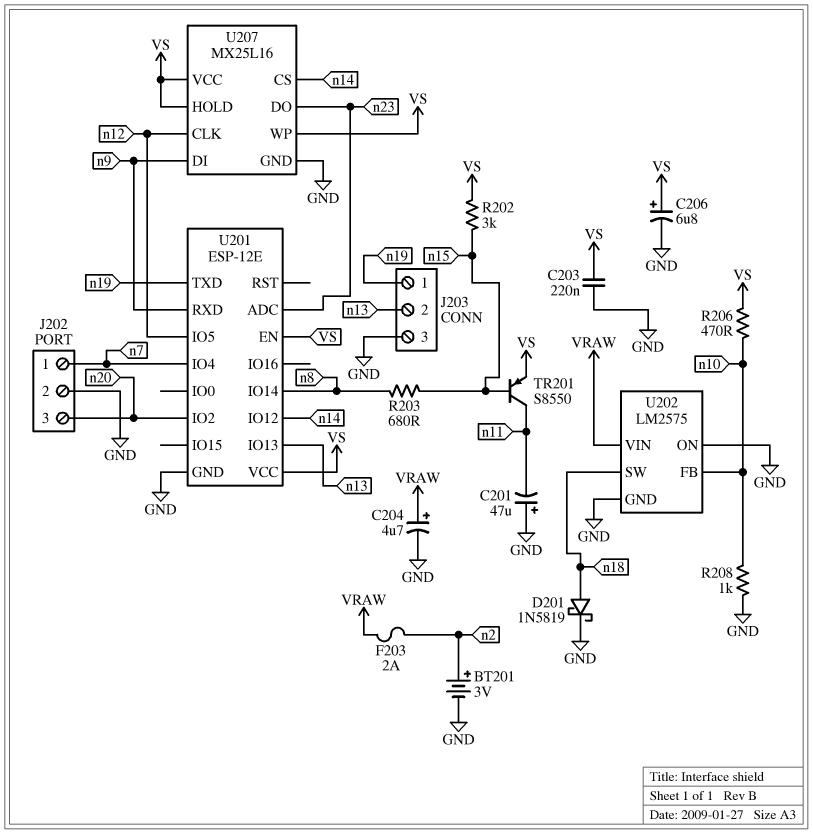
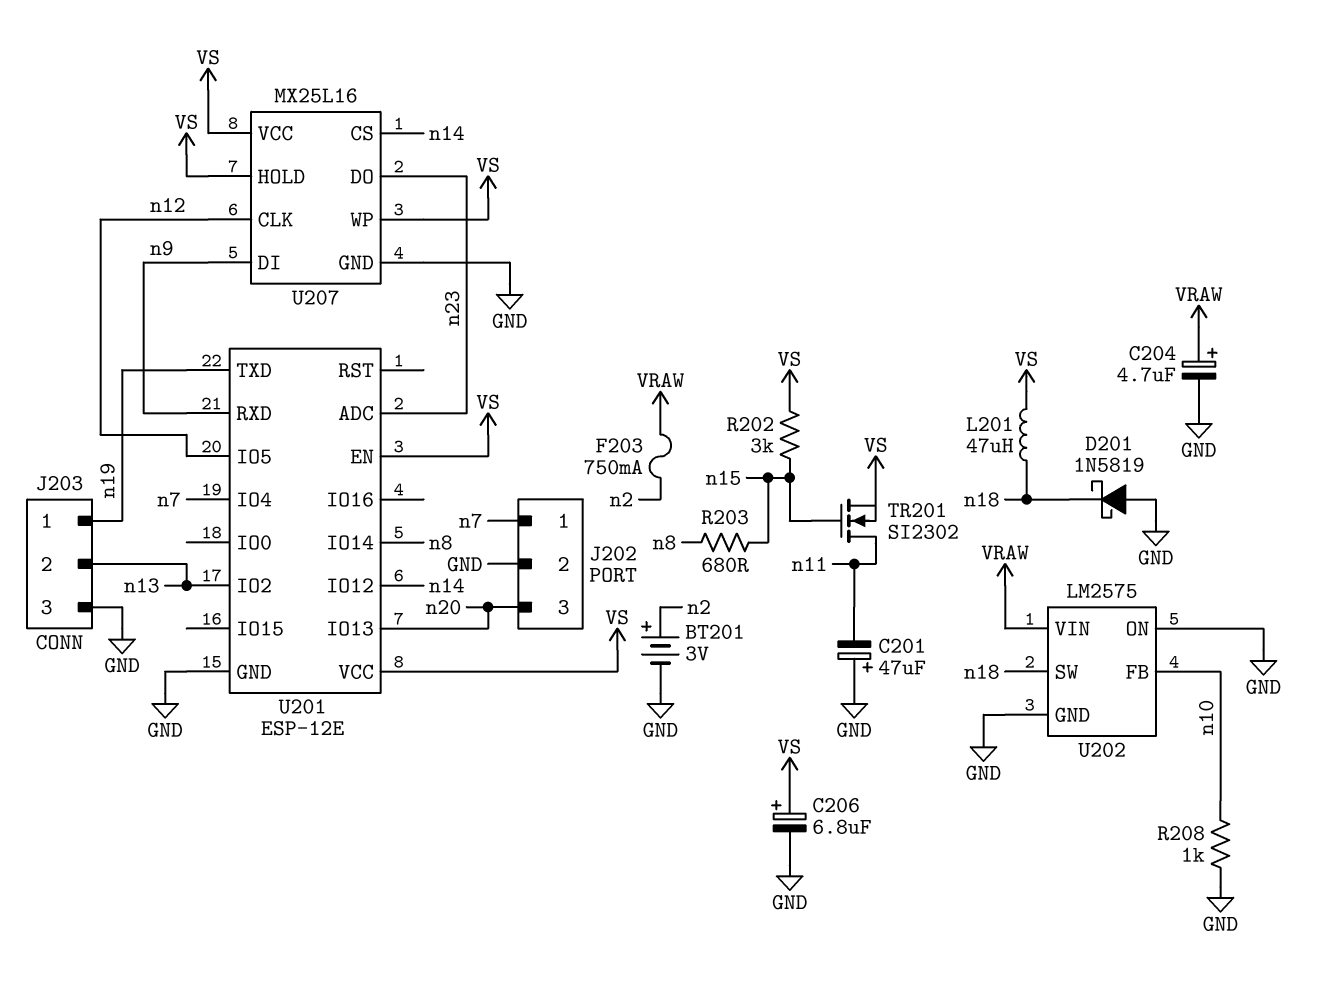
C203: 220nF (GND, VS) -> none
D201: schottky 1N5819 (A n18, K GND) -> schottky 1N5819 (A GND, K n18)
F203: 2A (VRAW, n2) -> 750mA (VRAW, n2)
L201: none -> 47uH (VS, n18)
R206: 470 (VS, n10) -> none
TR201: PNP S8550 (B n15, C n11, E VS) -> NMOS SI2302 (G n15, D n11, S VS)
U201 pin IO2: n20 -> n13
U201 pin IO13: n13 -> n20

